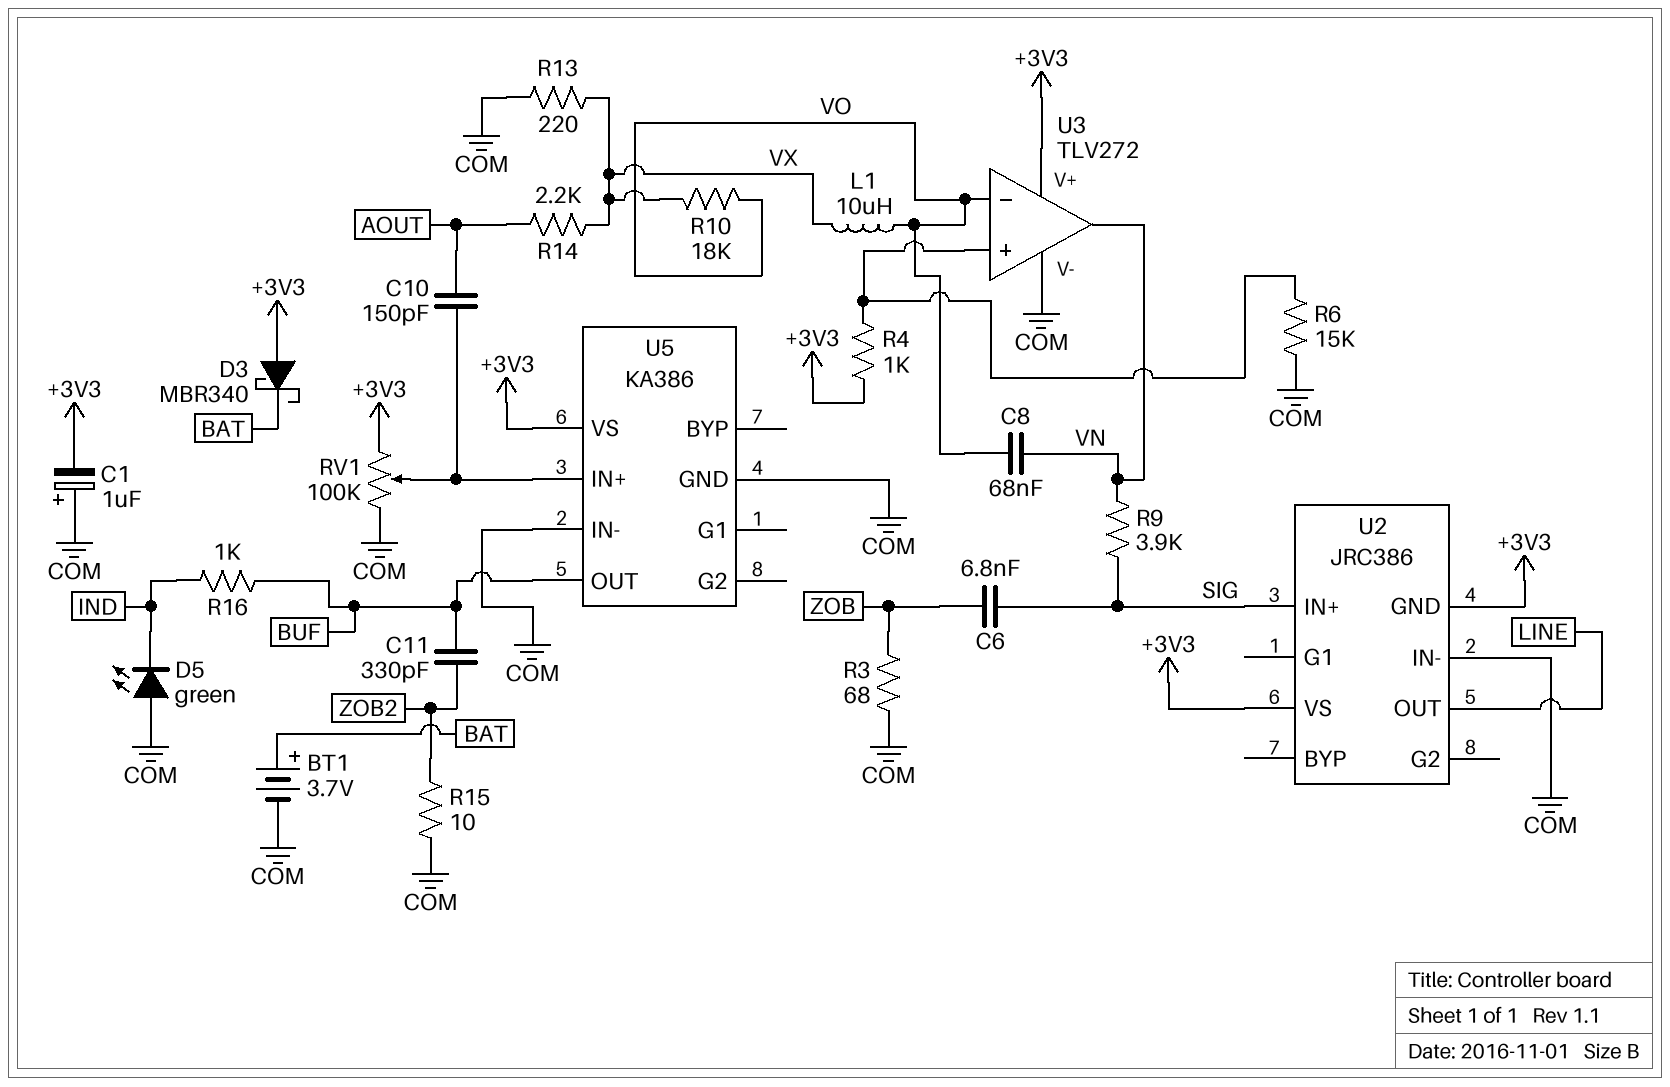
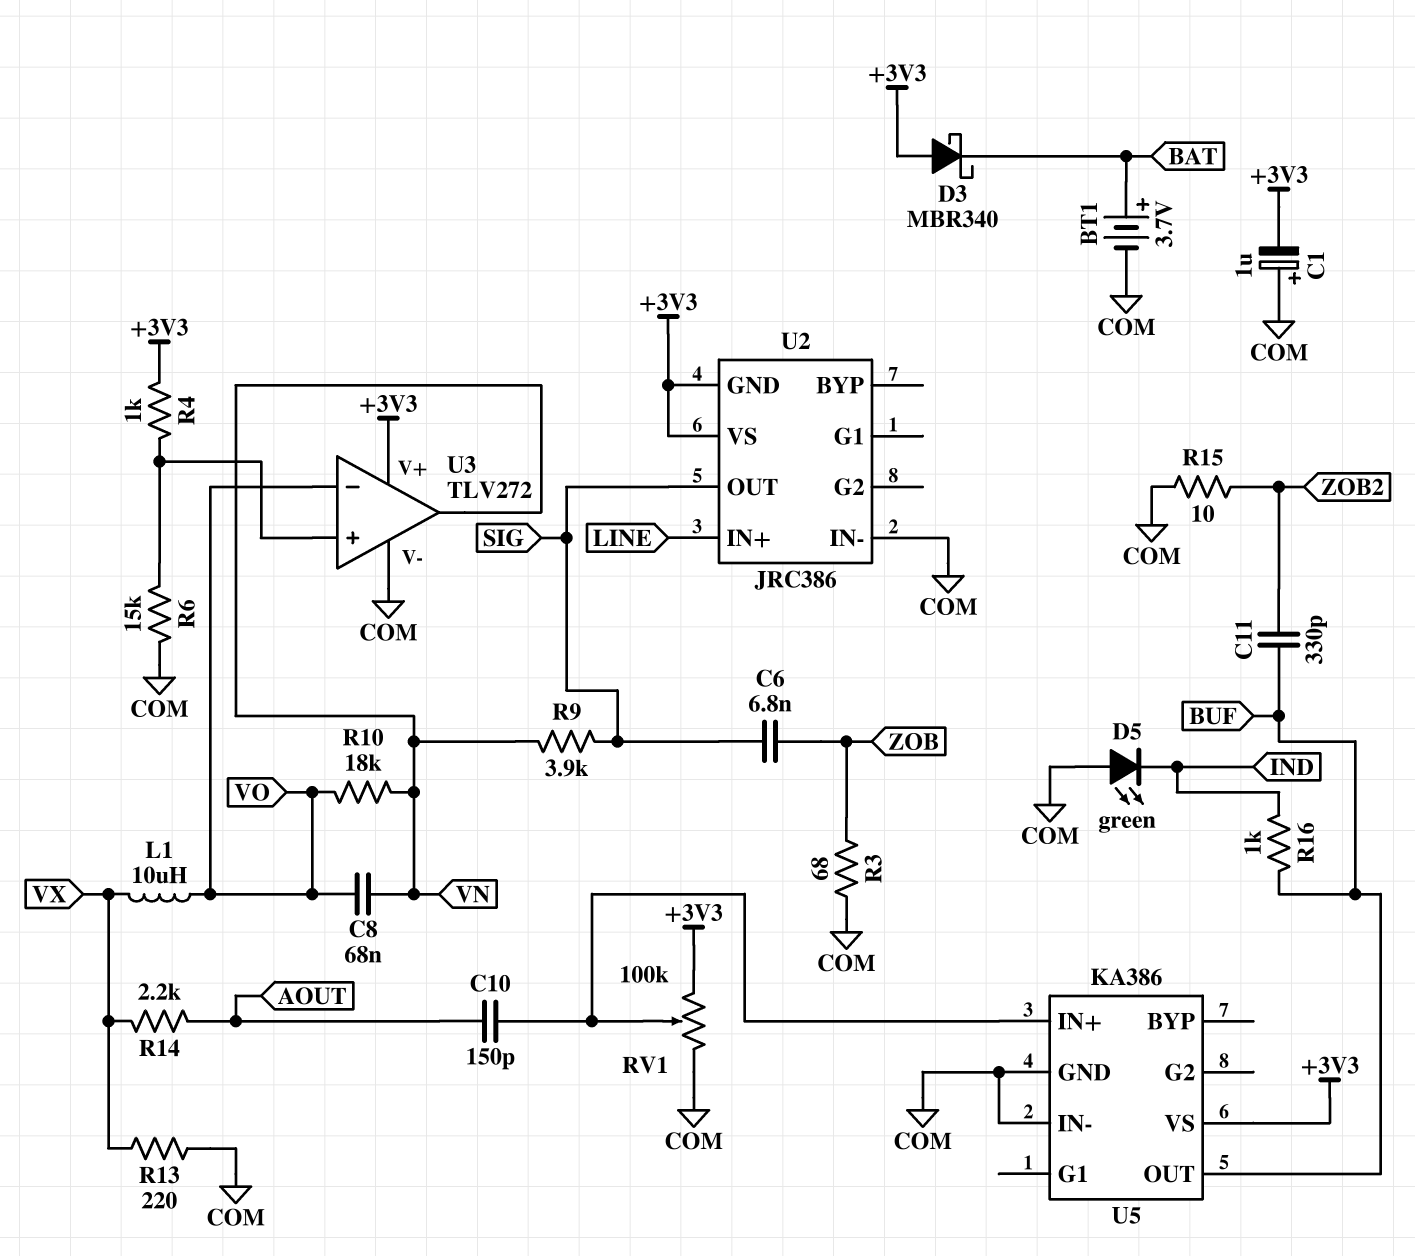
R10: 18k (VO, VX) -> 18k (VN, VO)
U2 pin IN+: SIG -> LINE
U2 pin OUT: LINE -> SIG

